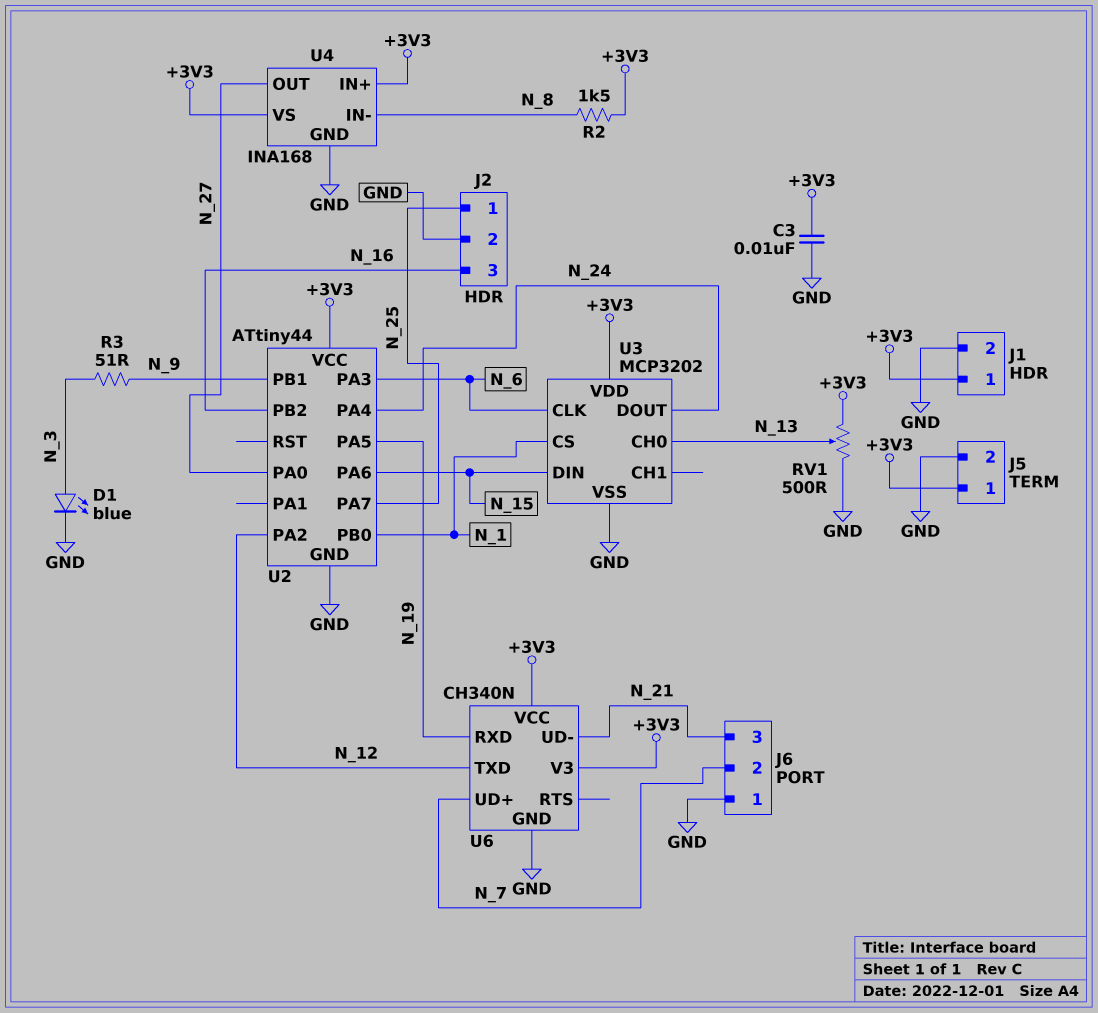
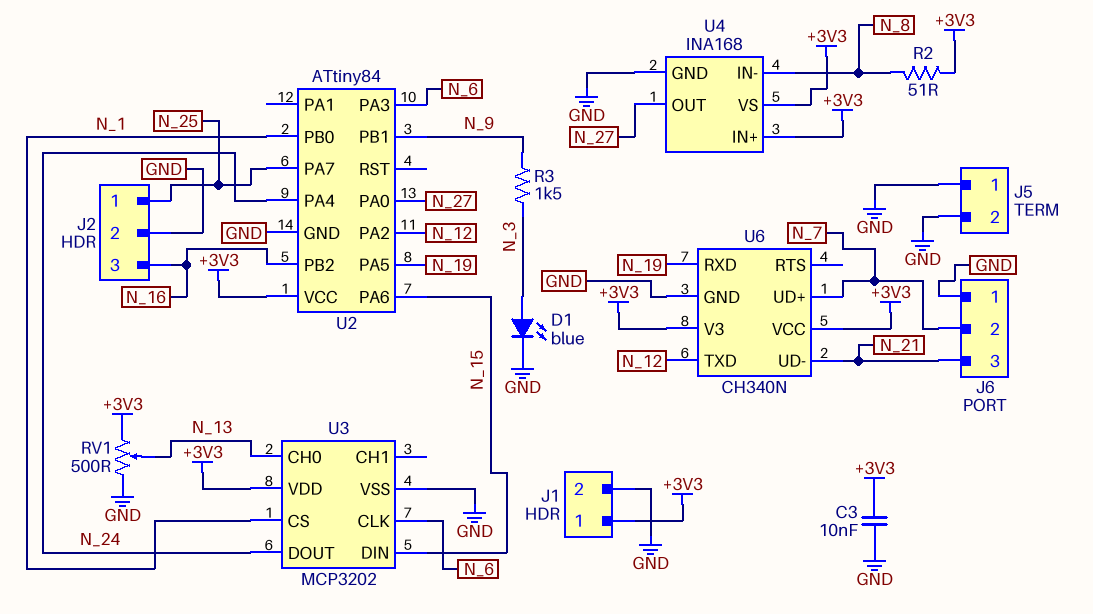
J5 pin 1: +3V3 -> GND
R2: 1.5k (+3V3, N_8) -> 51 (+3V3, N_8)
R3: 51 (N_3, N_9) -> 1.5k (N_3, N_9)
U2: ATtiny44 -> ATtiny84

